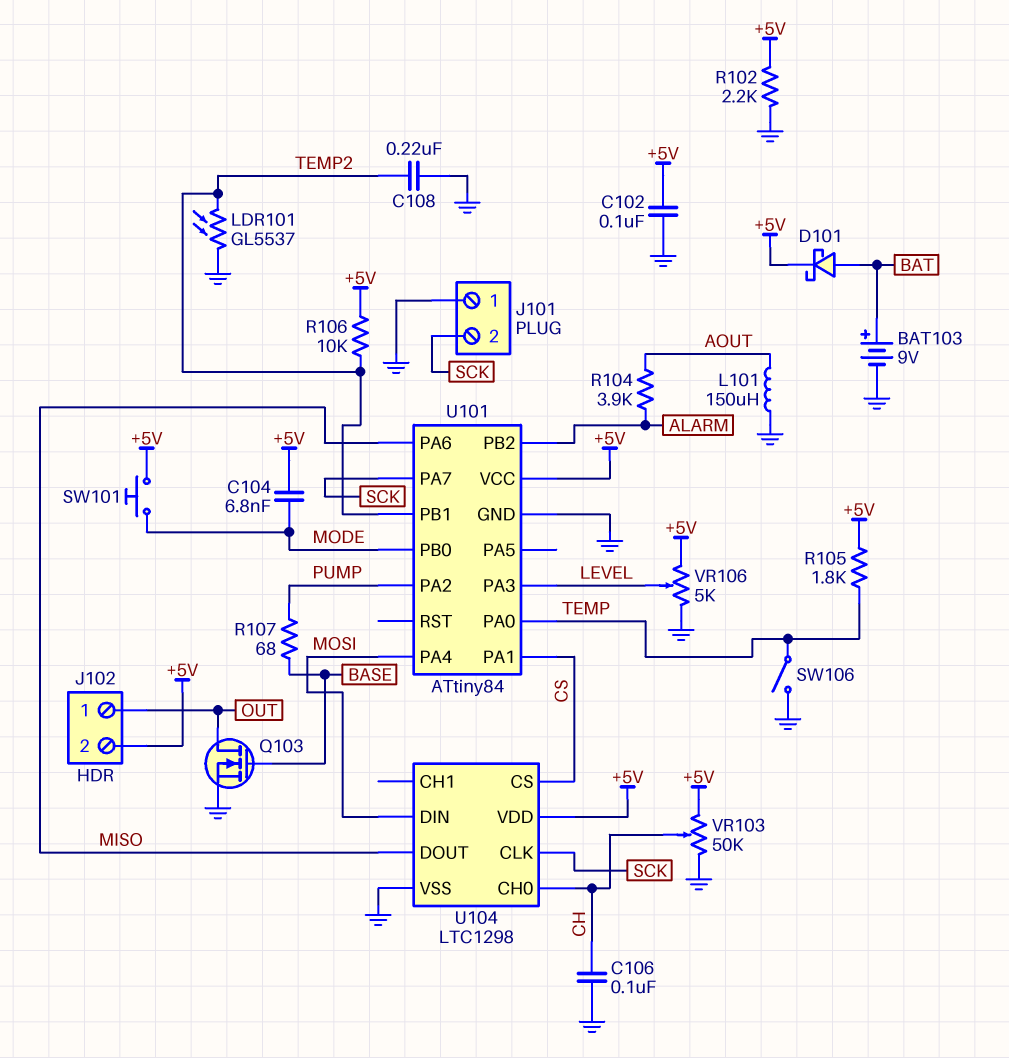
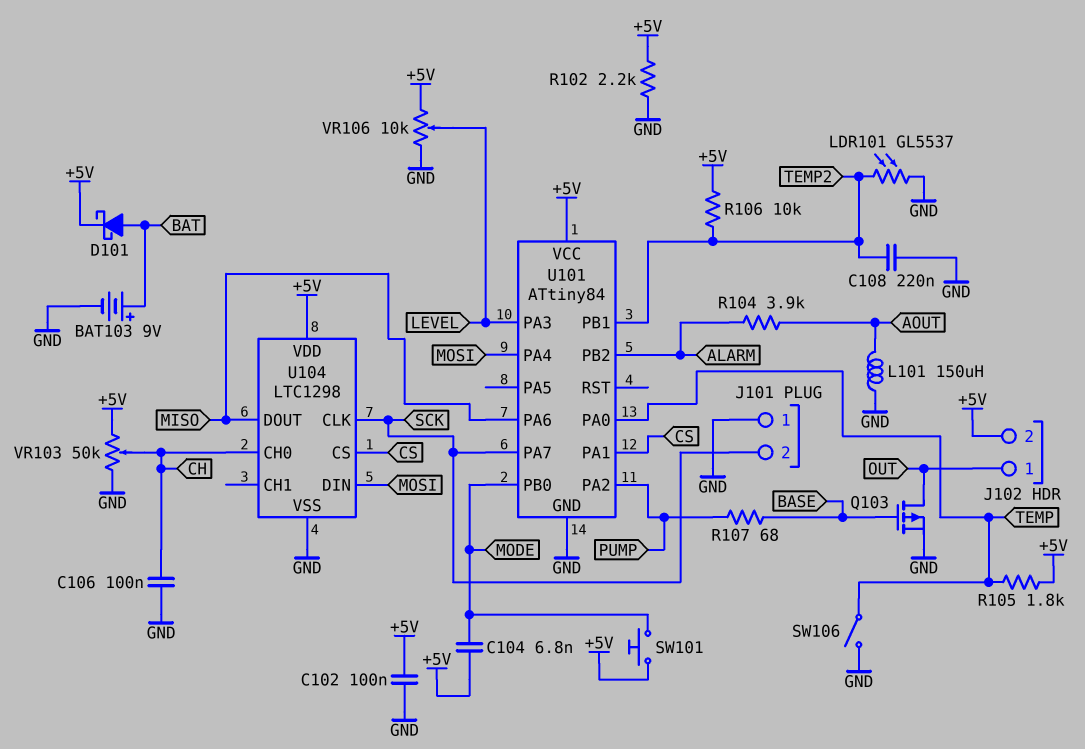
Q103: NMOS (G BASE, D OUT, S GND) -> PMOS (G BASE, D OUT, S GND)
VR106: 5k (+5V, GND, wiper LEVEL) -> 10k (+5V, GND, wiper LEVEL)

